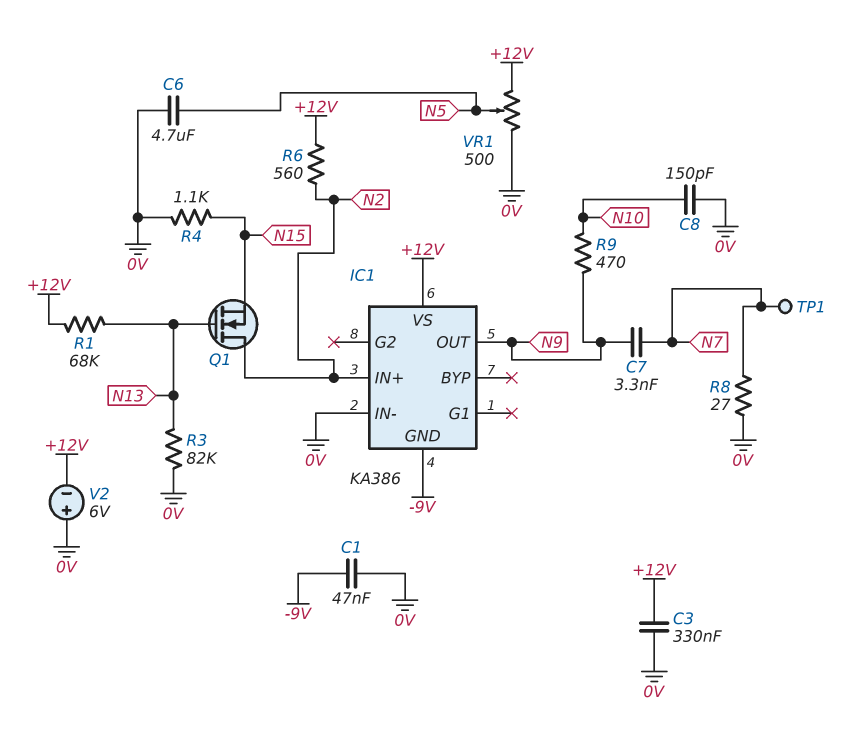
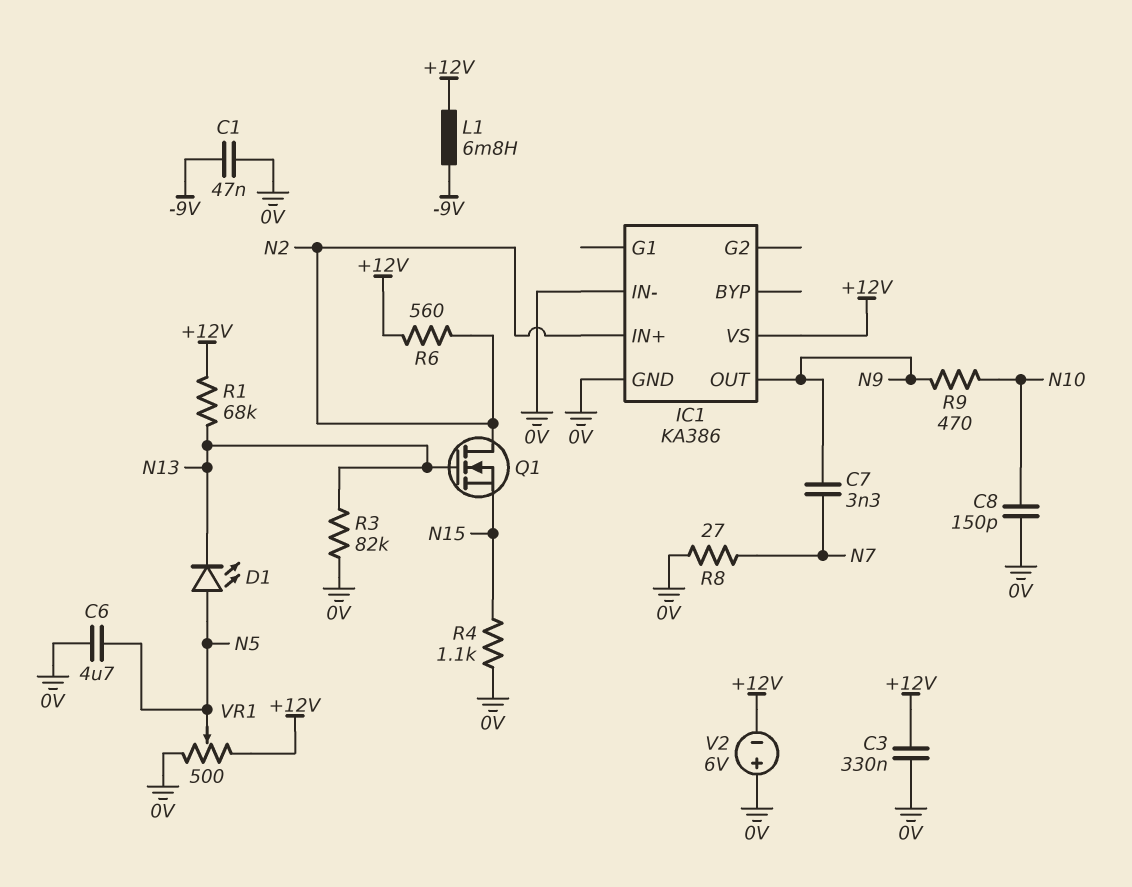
D1: none -> LED (A N5, K N13)
IC1 pin GND: -9V -> 0V
L1: none -> 6.8mH (+12V, -9V)
TP1: test point (N7) -> none

